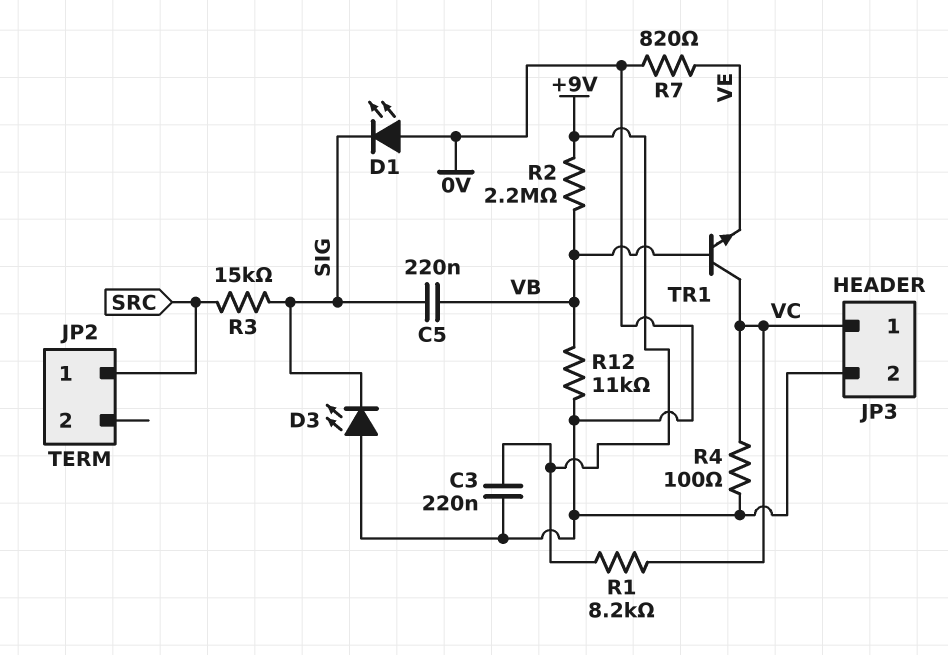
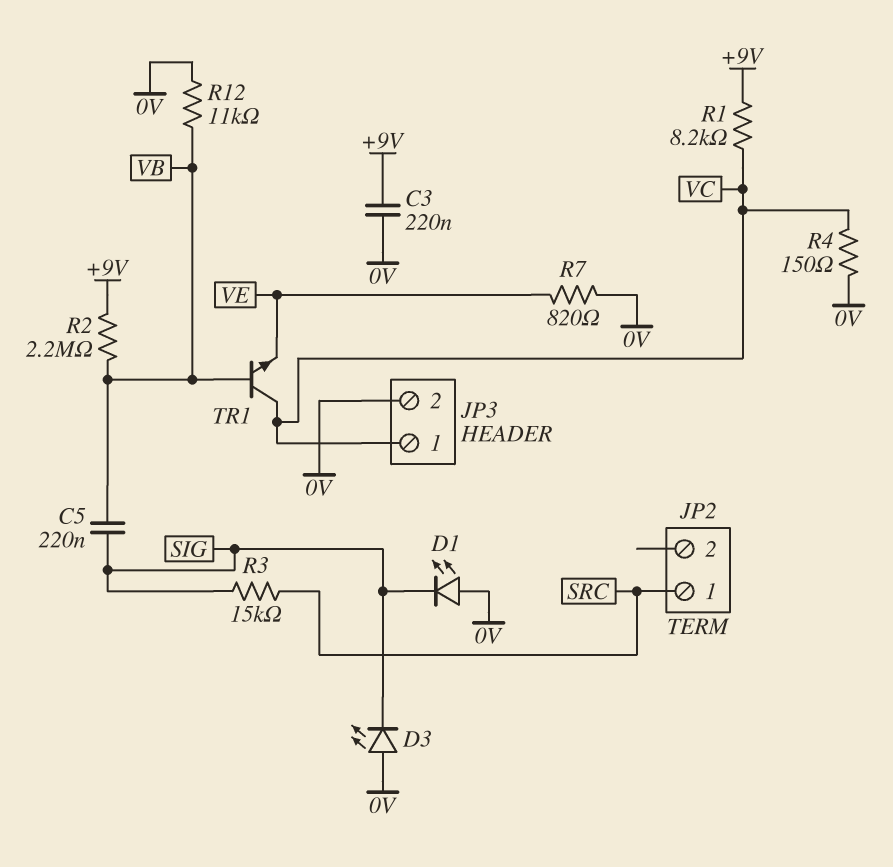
R4: 100 (0V, VC) -> 150 (0V, VC)

